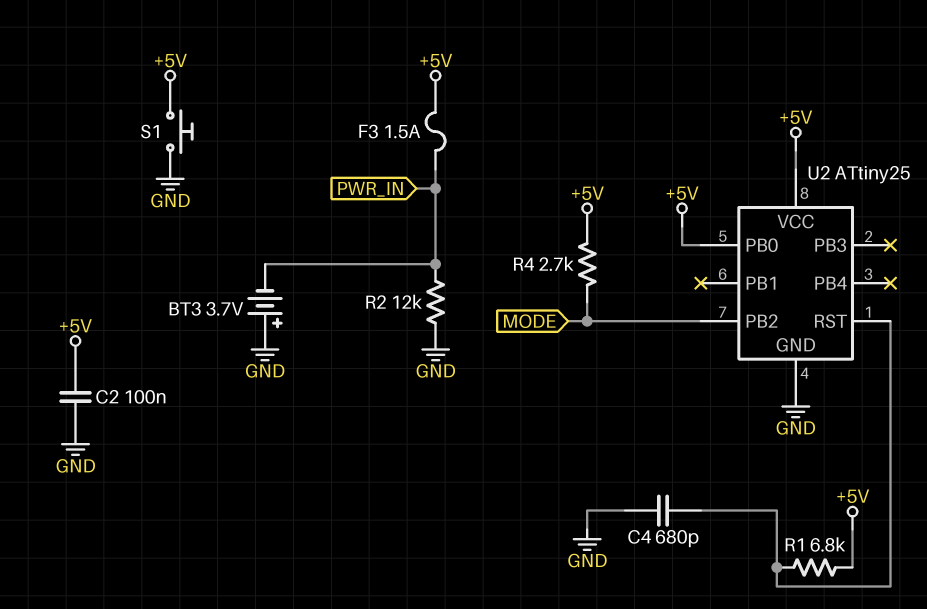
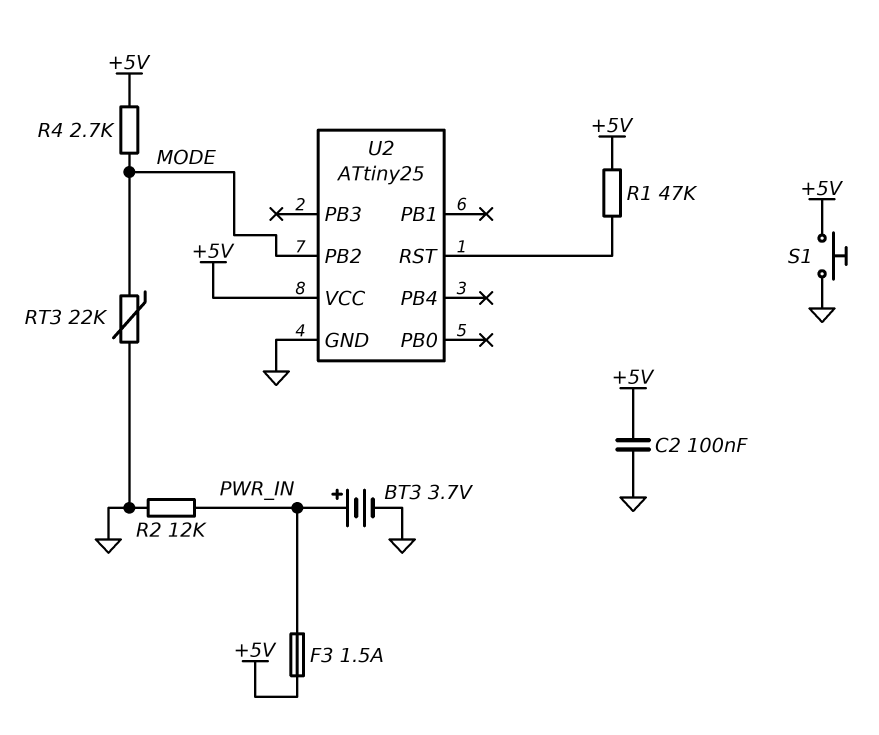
BT3: 3.7V (plus GND, minus PWR_IN) -> 3.7V (plus PWR_IN, minus GND)
C4: 680pF (GND, U2/RST) -> none
R1: 6.8k (+5V, U2/RST) -> 47k (+5V, U2/RST)
RT3: none -> 22k (GND, MODE)
U2 pin PB0: +5V -> none

